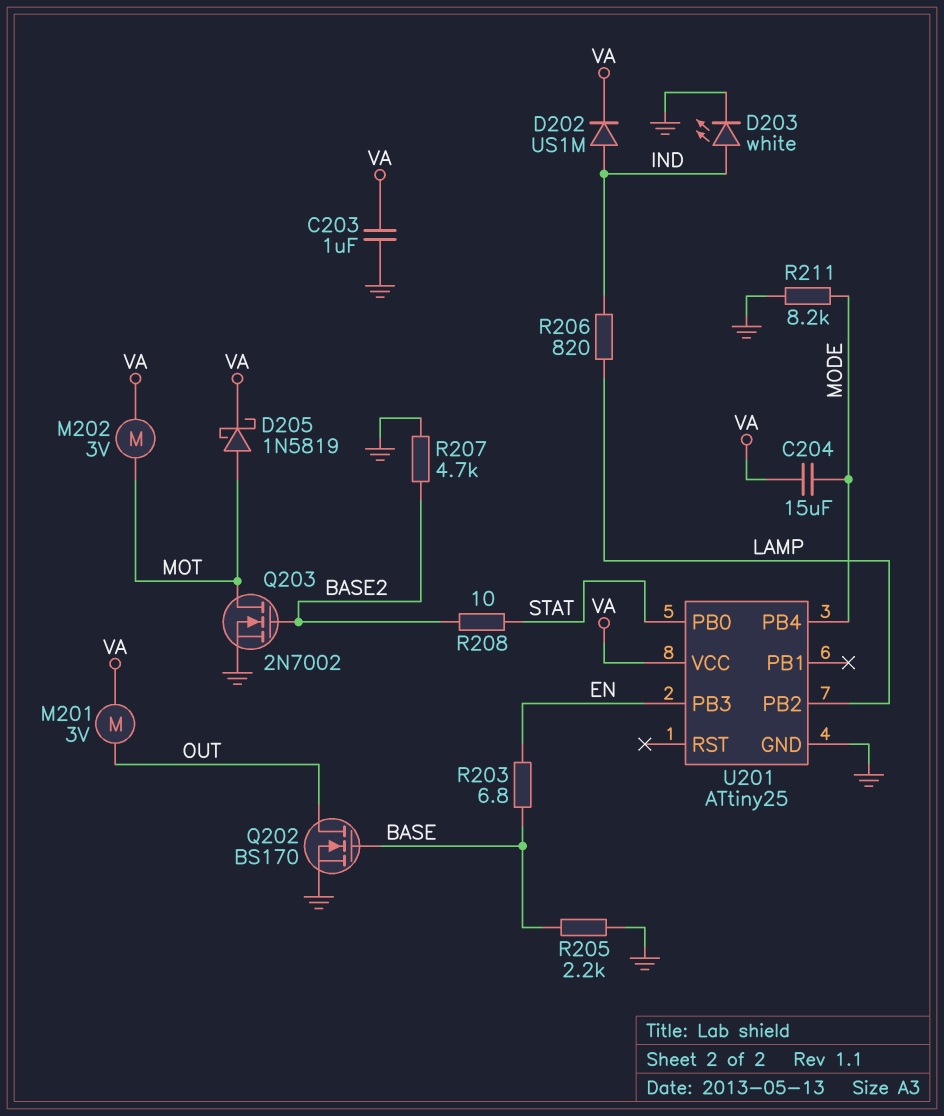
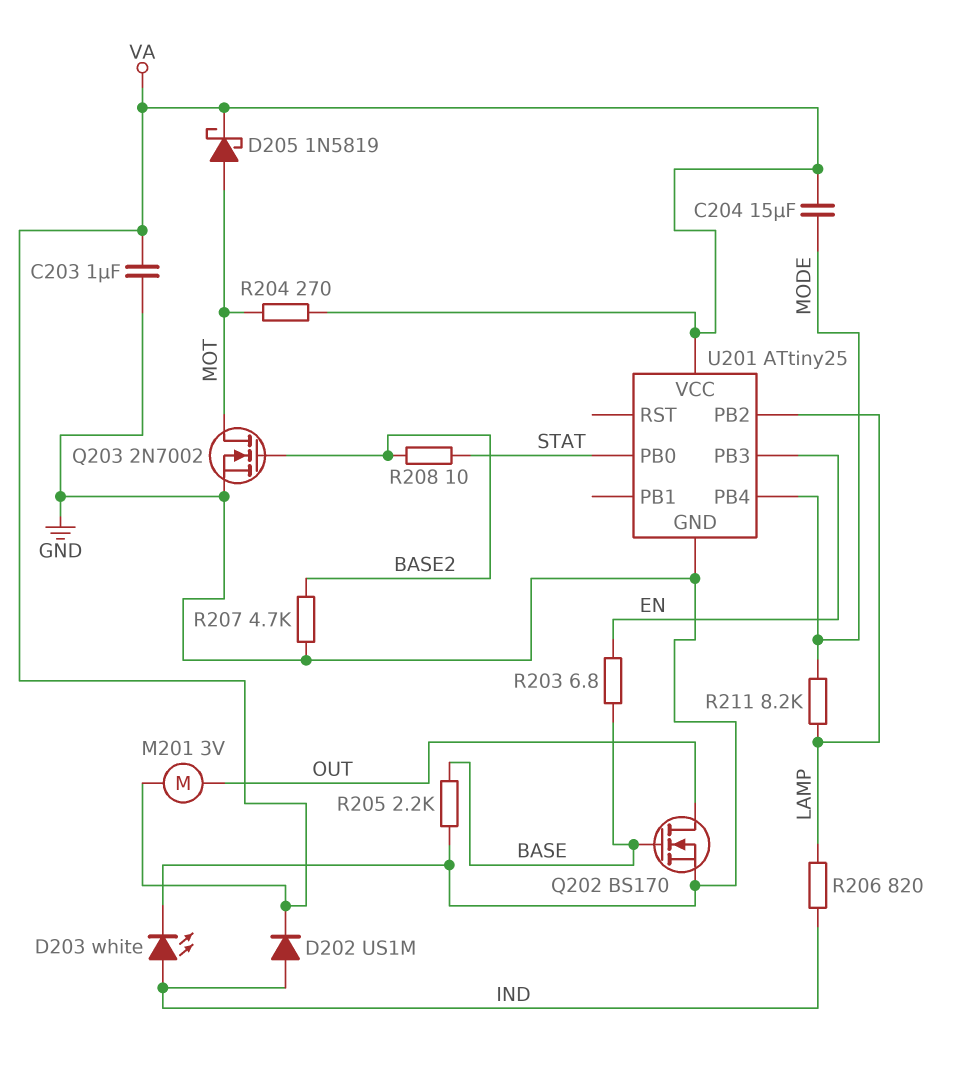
M202: motor 3V (MOT, VA) -> none
R204: none -> 270 (MOT, VA)
R211: 8.2k (GND, MODE) -> 8.2k (LAMP, MODE)

